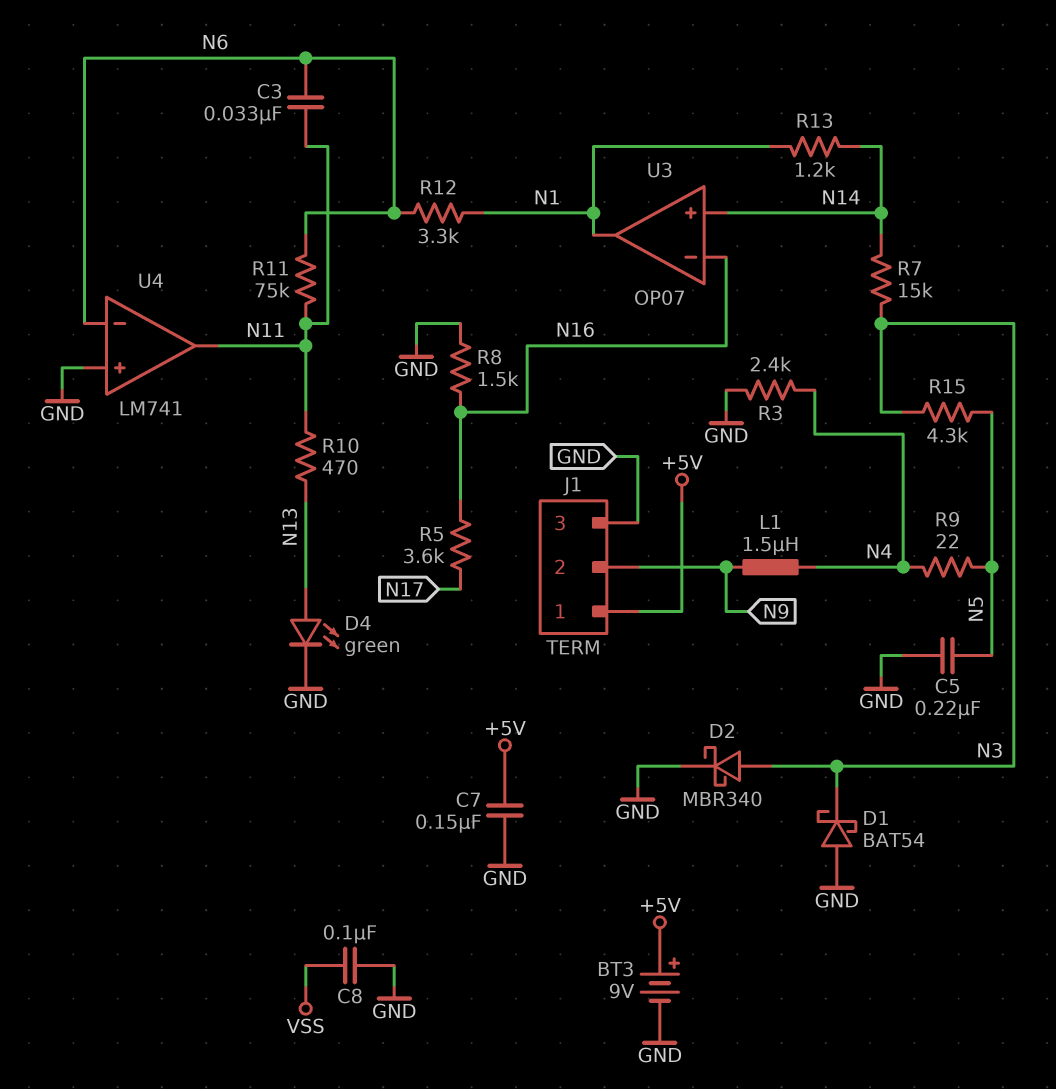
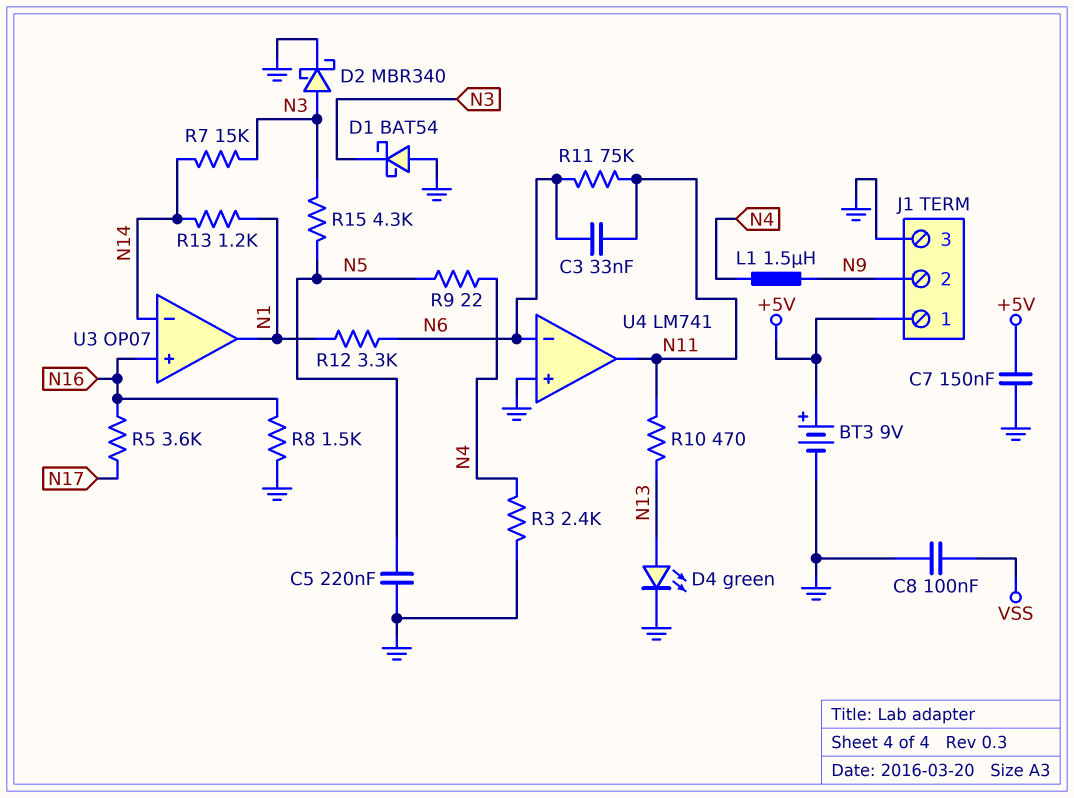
U3 pin in+: N14 -> N16
U3 pin in-: N16 -> N14

